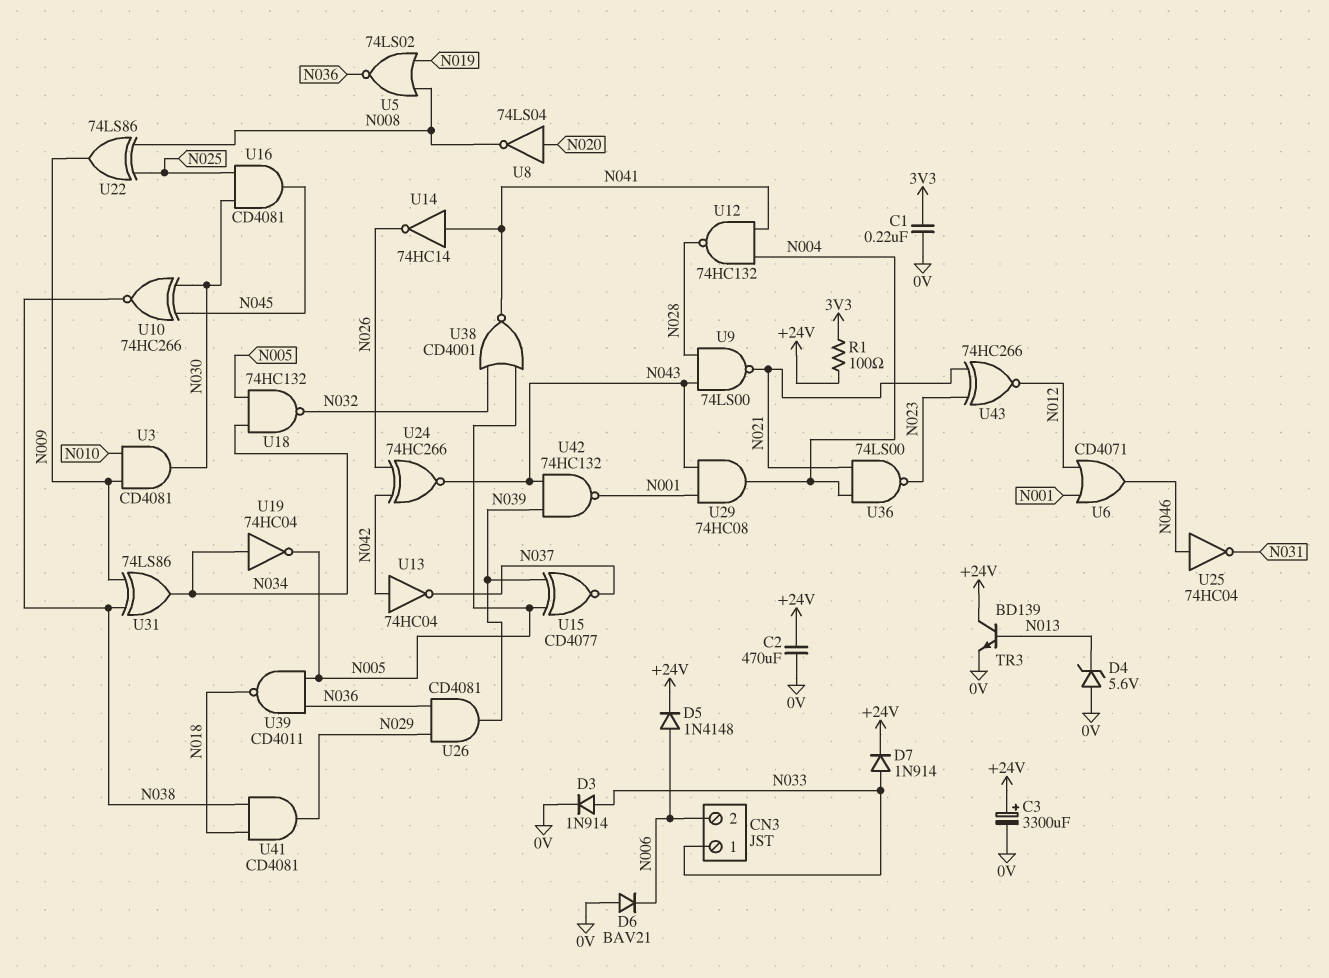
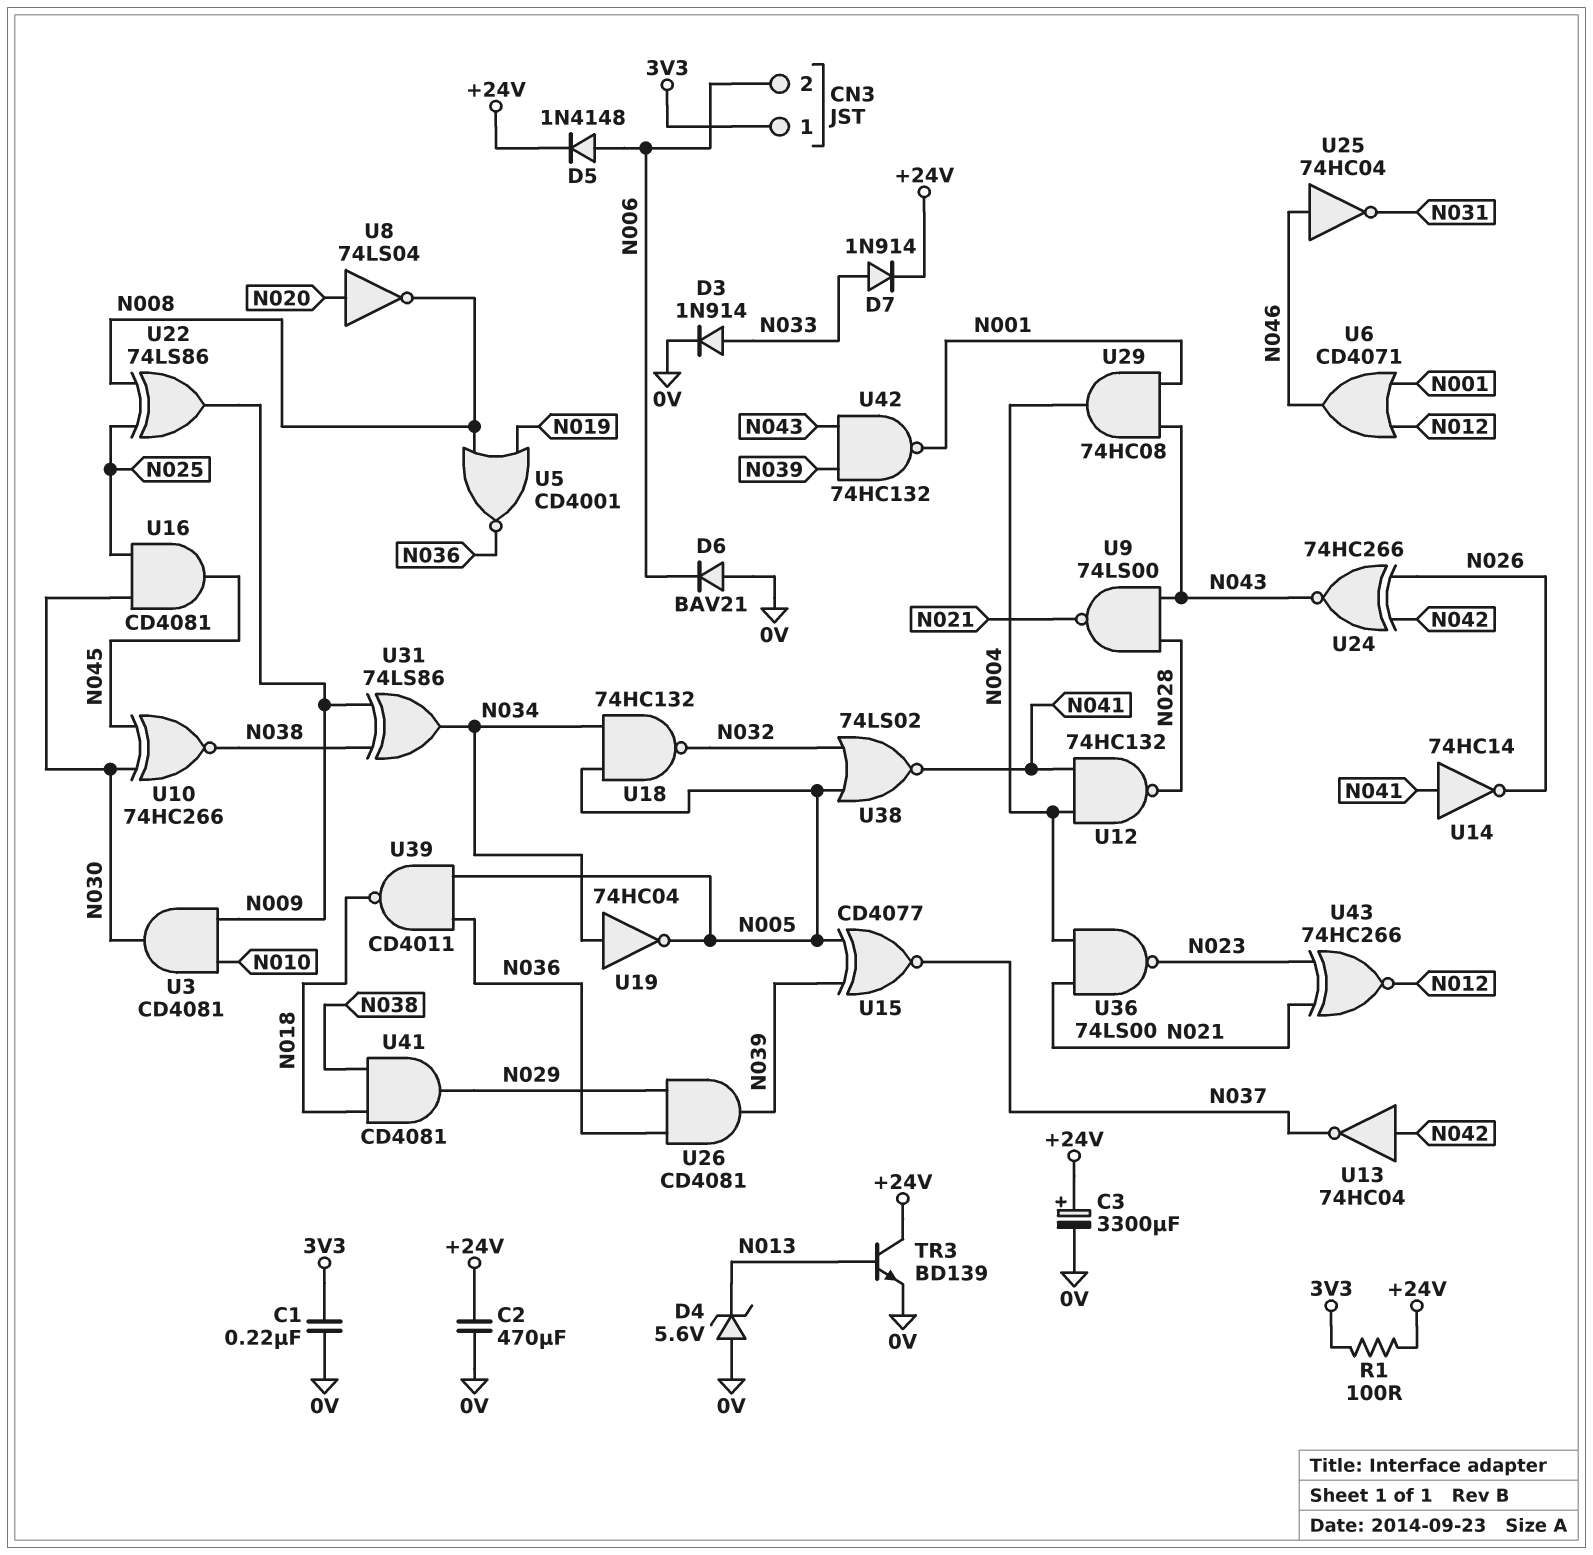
CN3 pin 1: N033 -> 3V3
U5: NOR 74LS02 (in N008, in N019, out N036) -> NOR CD4001 (in N008, in N019, out N036)
U38: NOR CD4001 (in N005, in N032, out N041) -> NOR 74LS02 (in N005, in N032, out N041)

